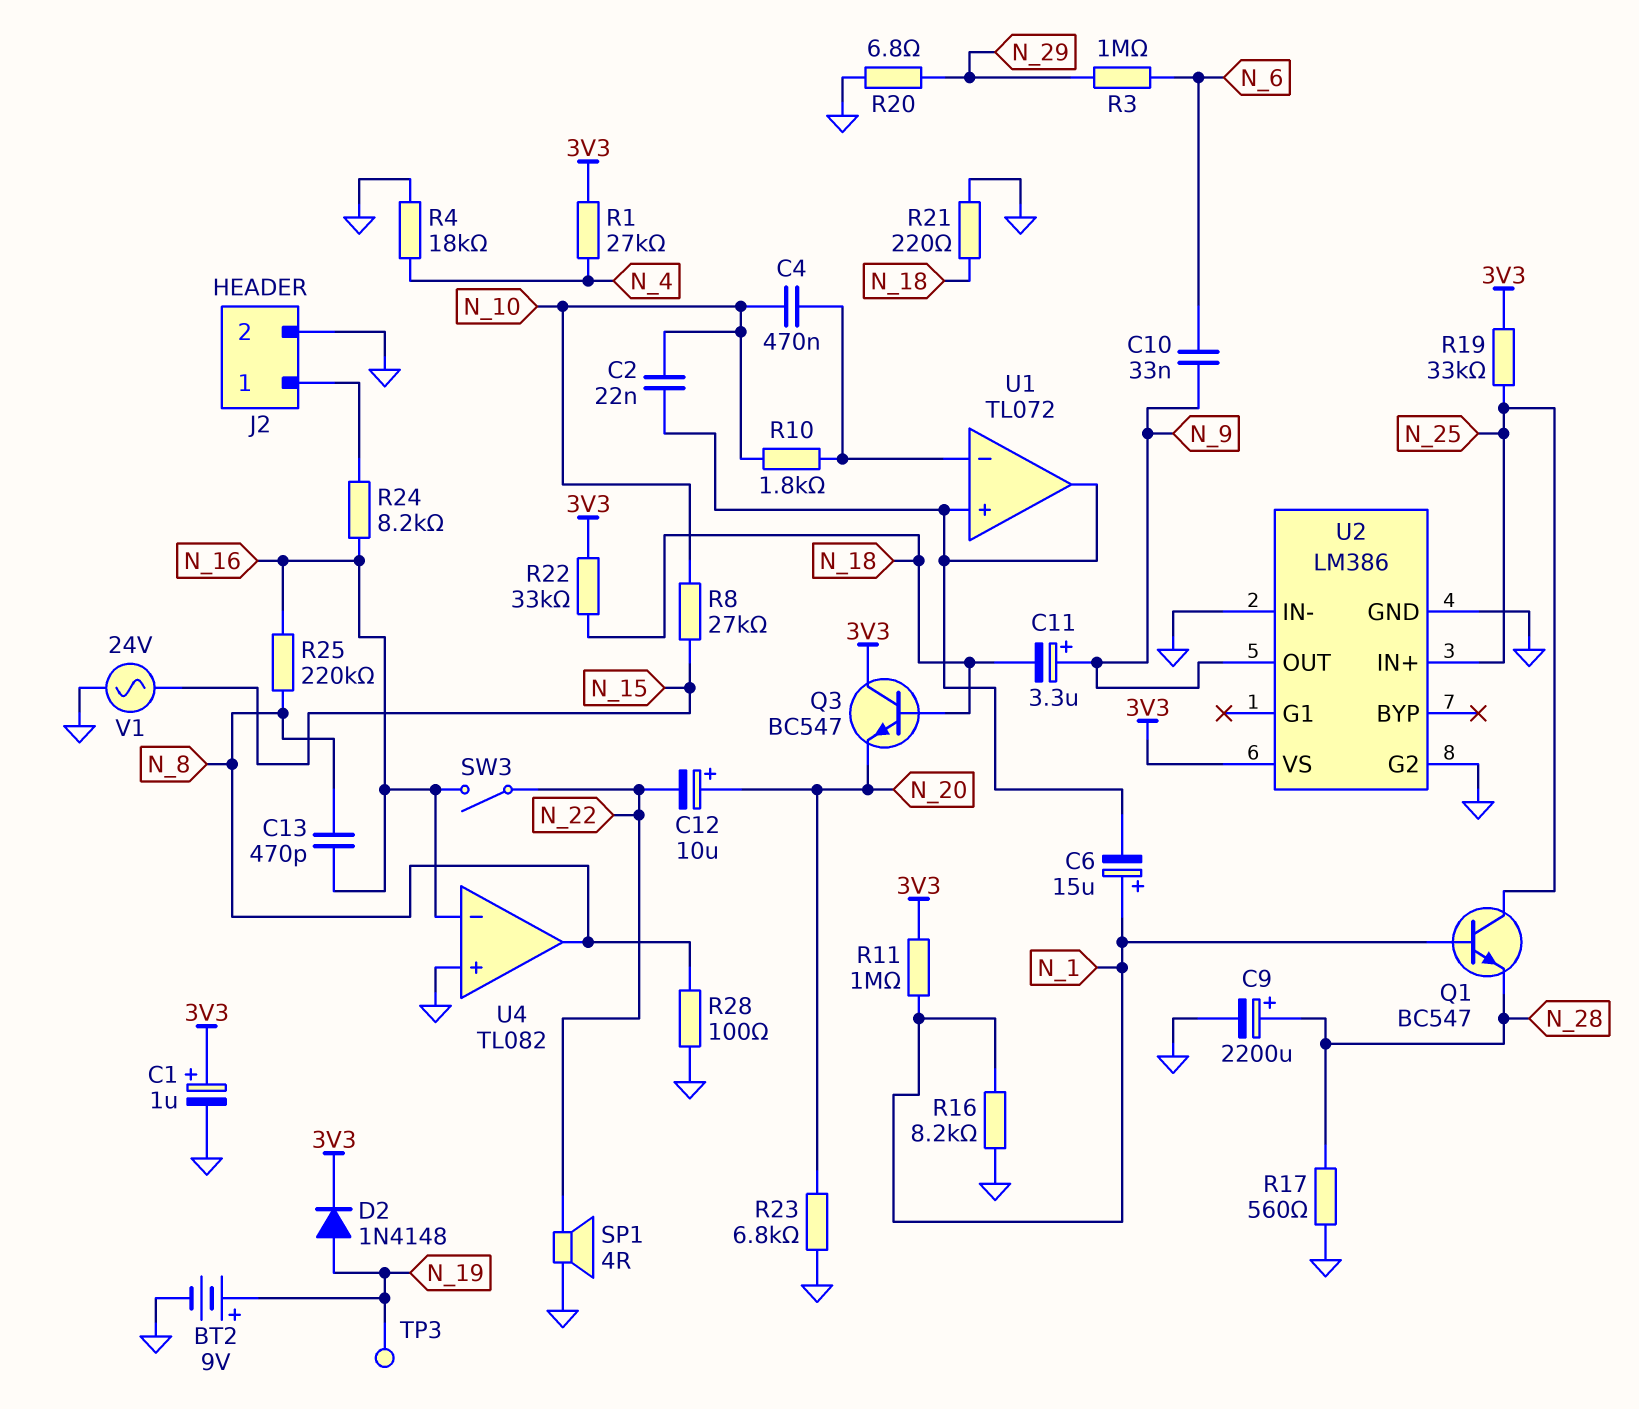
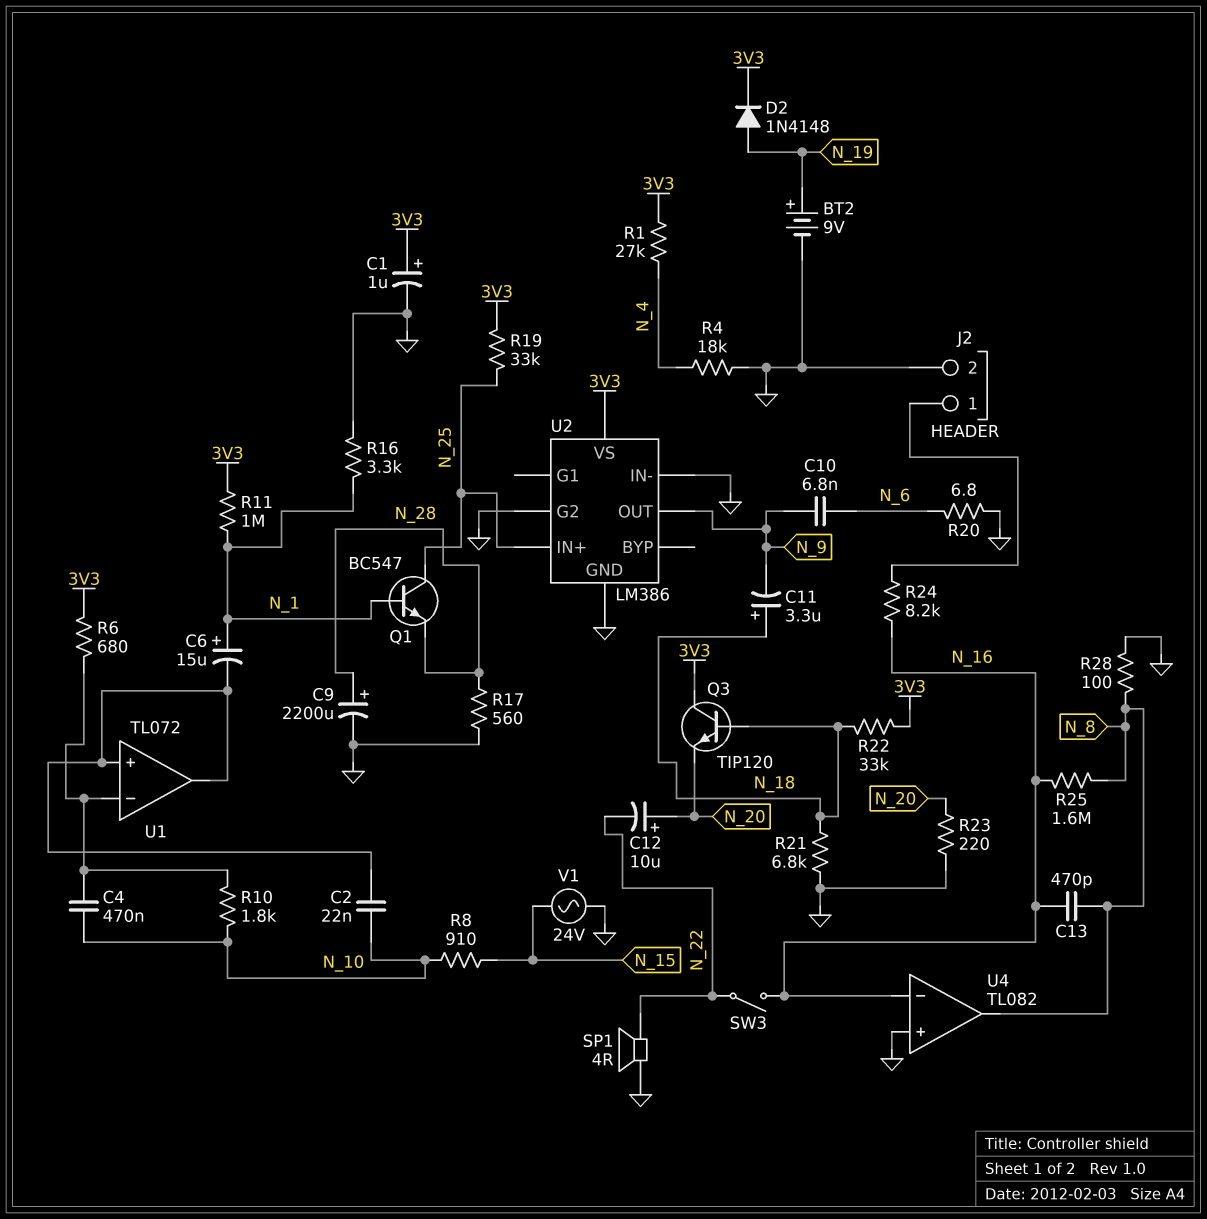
C10: 33nF (N_6, N_9) -> 6.8nF (N_6, N_9)
C11: 3.3uF (plus N_9, minus N_18) -> 3.3uF (plus N_18, minus N_9)
Q3: NPN BC547 (B N_18, C 3V3, E N_20) -> NPN TIP120 (B N_18, C 3V3, E N_20)
R3: 1M (N_6, N_29) -> none
R6: none -> 680 (3V3, U1/in-)
R8: 27k (N_10, N_15) -> 910 (N_10, N_15)
R16: 8.2k (GND, N_1) -> 3.3k (GND, N_1)
R20: 6.8 (GND, N_29) -> 6.8 (GND, N_6)
R21: 220 (GND, N_18) -> 6.8k (GND, N_18)
R23: 6.8k (GND, N_20) -> 220 (GND, N_20)
R25: 220k (N_8, N_16) -> 1.6M (N_8, N_16)
TP3: test point (N_19) -> none

